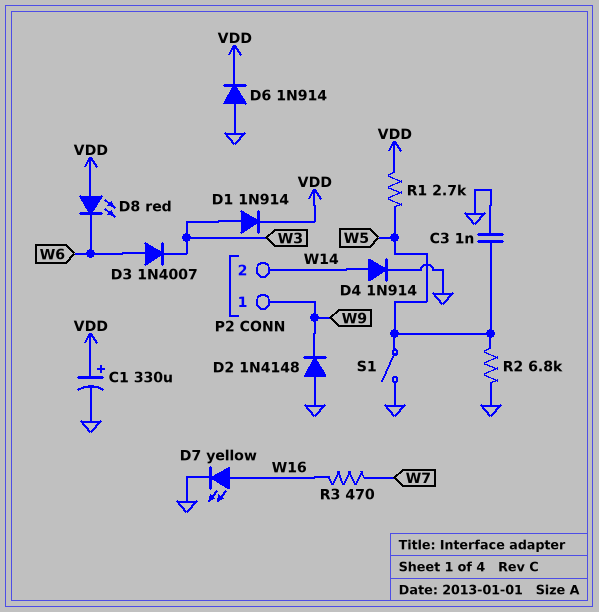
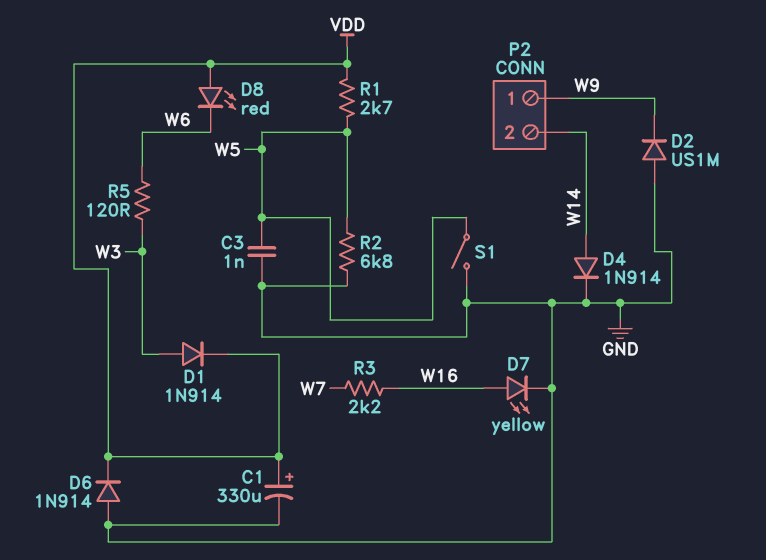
D2: diode 1N4148 (A GND, K W9) -> diode US1M (A GND, K W9)
D3: diode 1N4007 (A W6, K W3) -> none
R3: 470 (W7, W16) -> 2.2k (W7, W16)
R5: none -> 120 (W3, W6)

